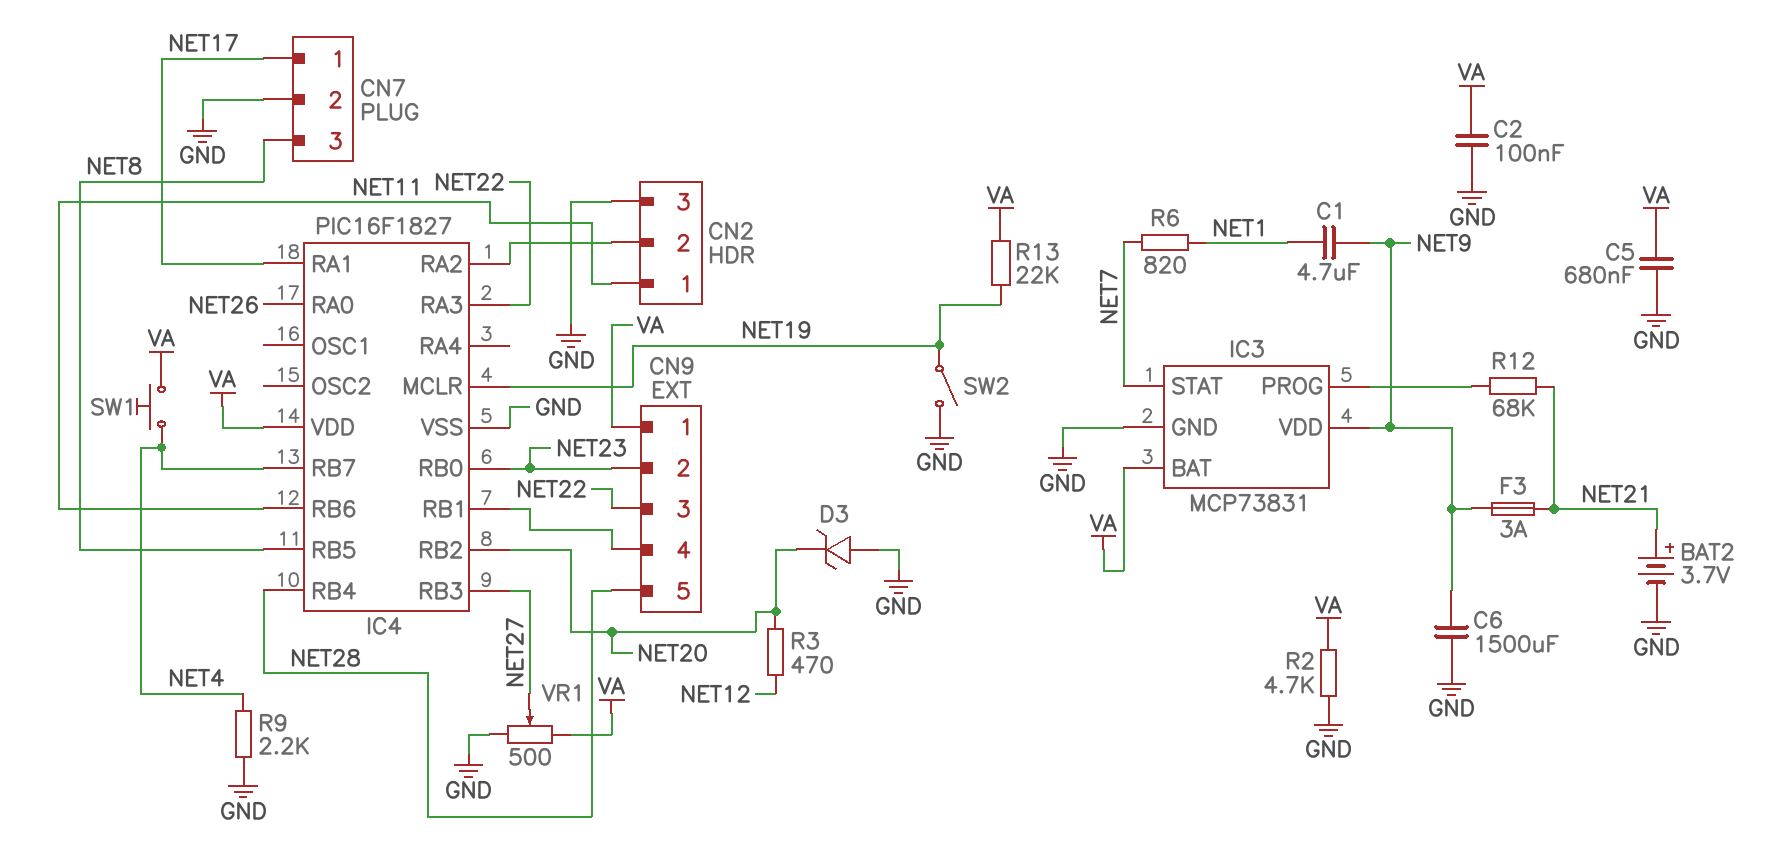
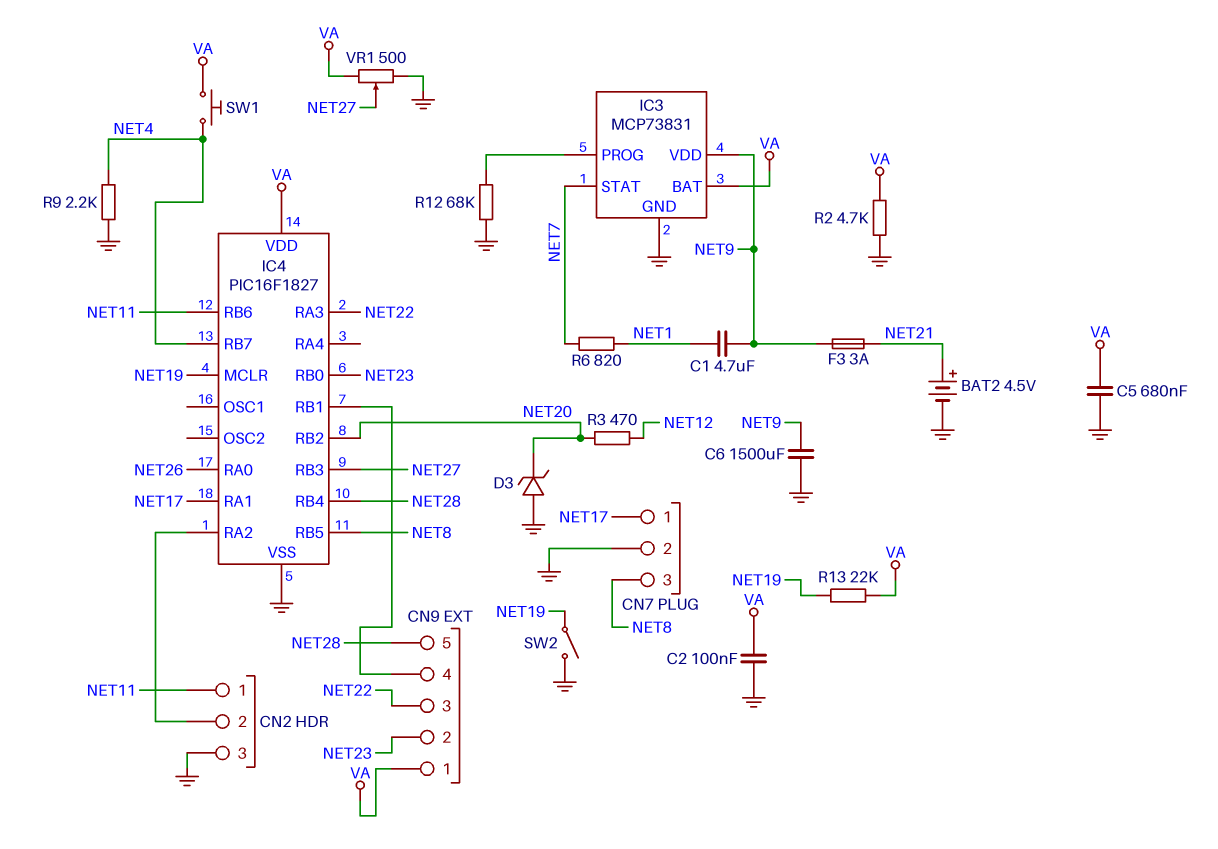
BAT2: 3.7V (plus NET21, minus GND) -> 4.5V (plus NET21, minus GND)
R12: 68k (IC3/PROG, NET21) -> 68k (GND, IC3/PROG)

